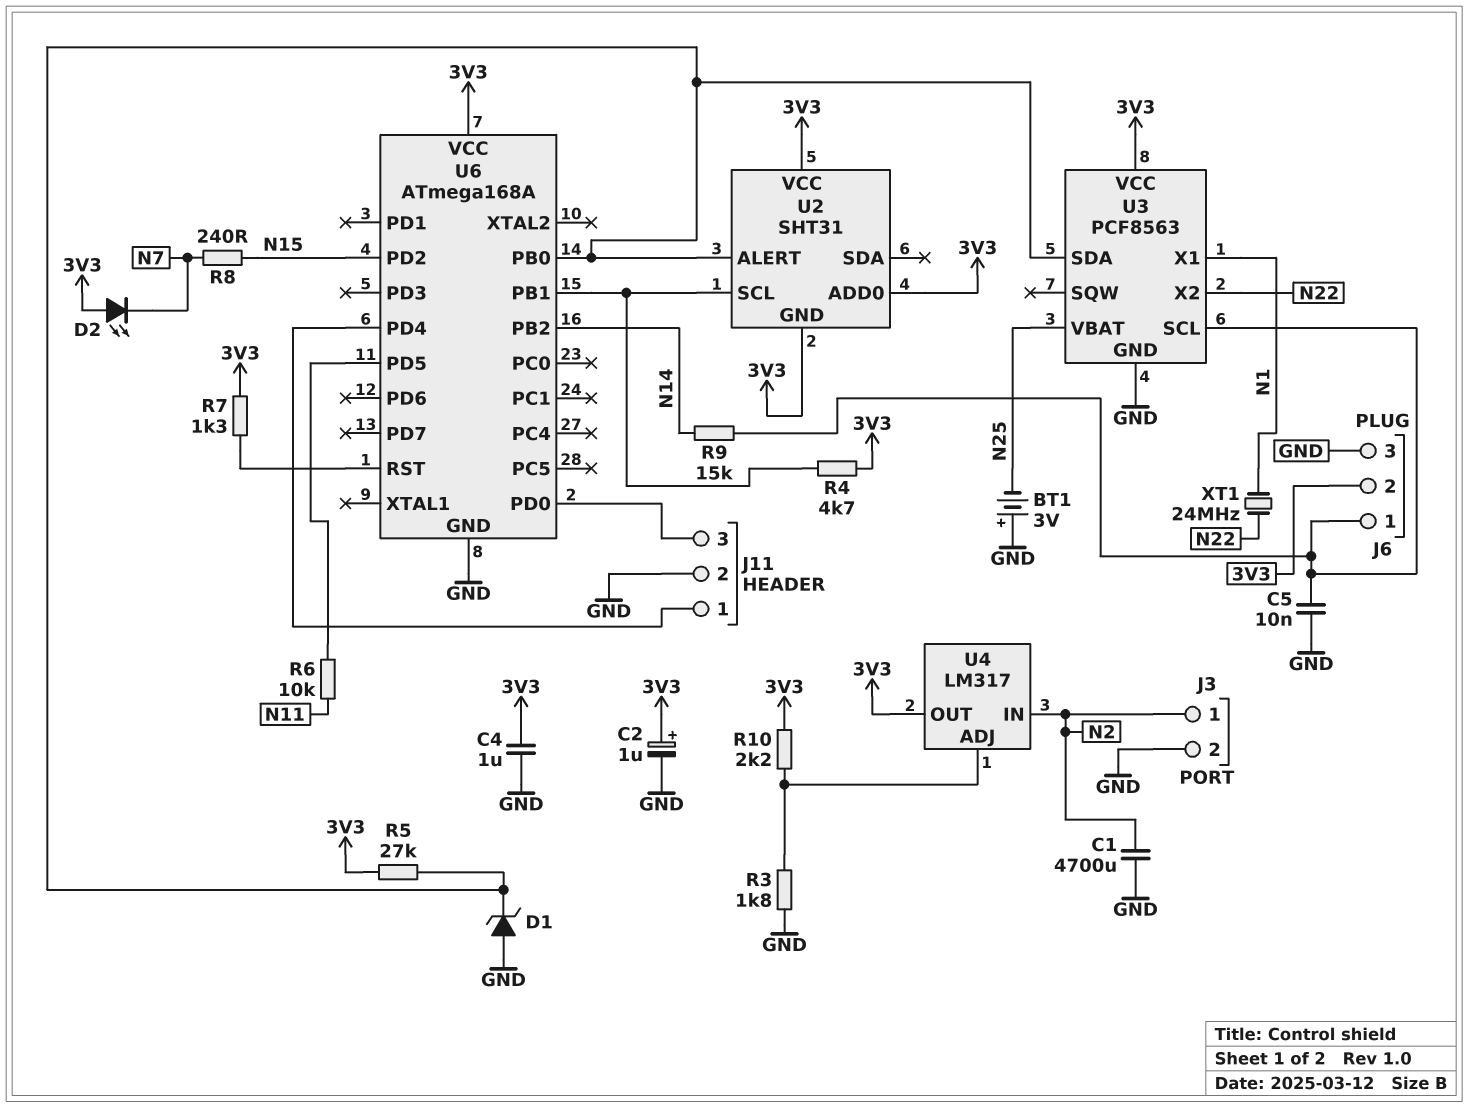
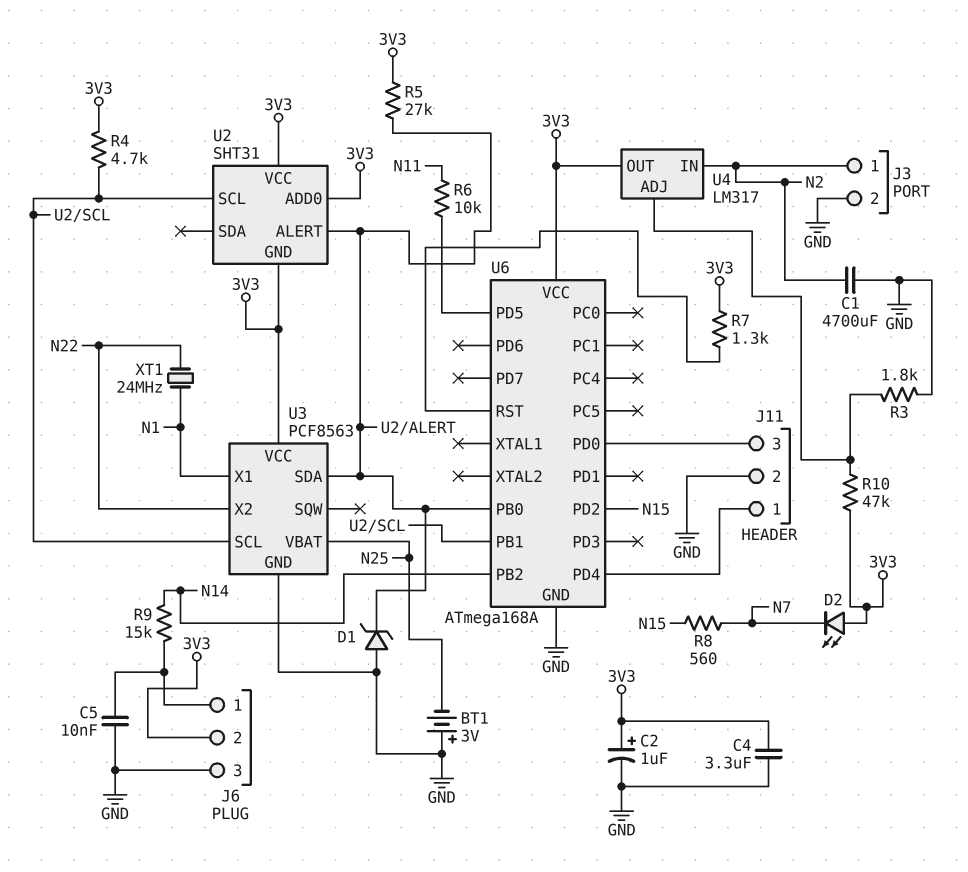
C4: 1uF (3V3, GND) -> 3.3uF (3V3, GND)
R8: 240 (N7, N15) -> 560 (N7, N15)
R10: 2.2k (3V3, U4/ADJ) -> 47k (3V3, U4/ADJ)
U3 pin SCL: J6/1 -> U2/SCL

